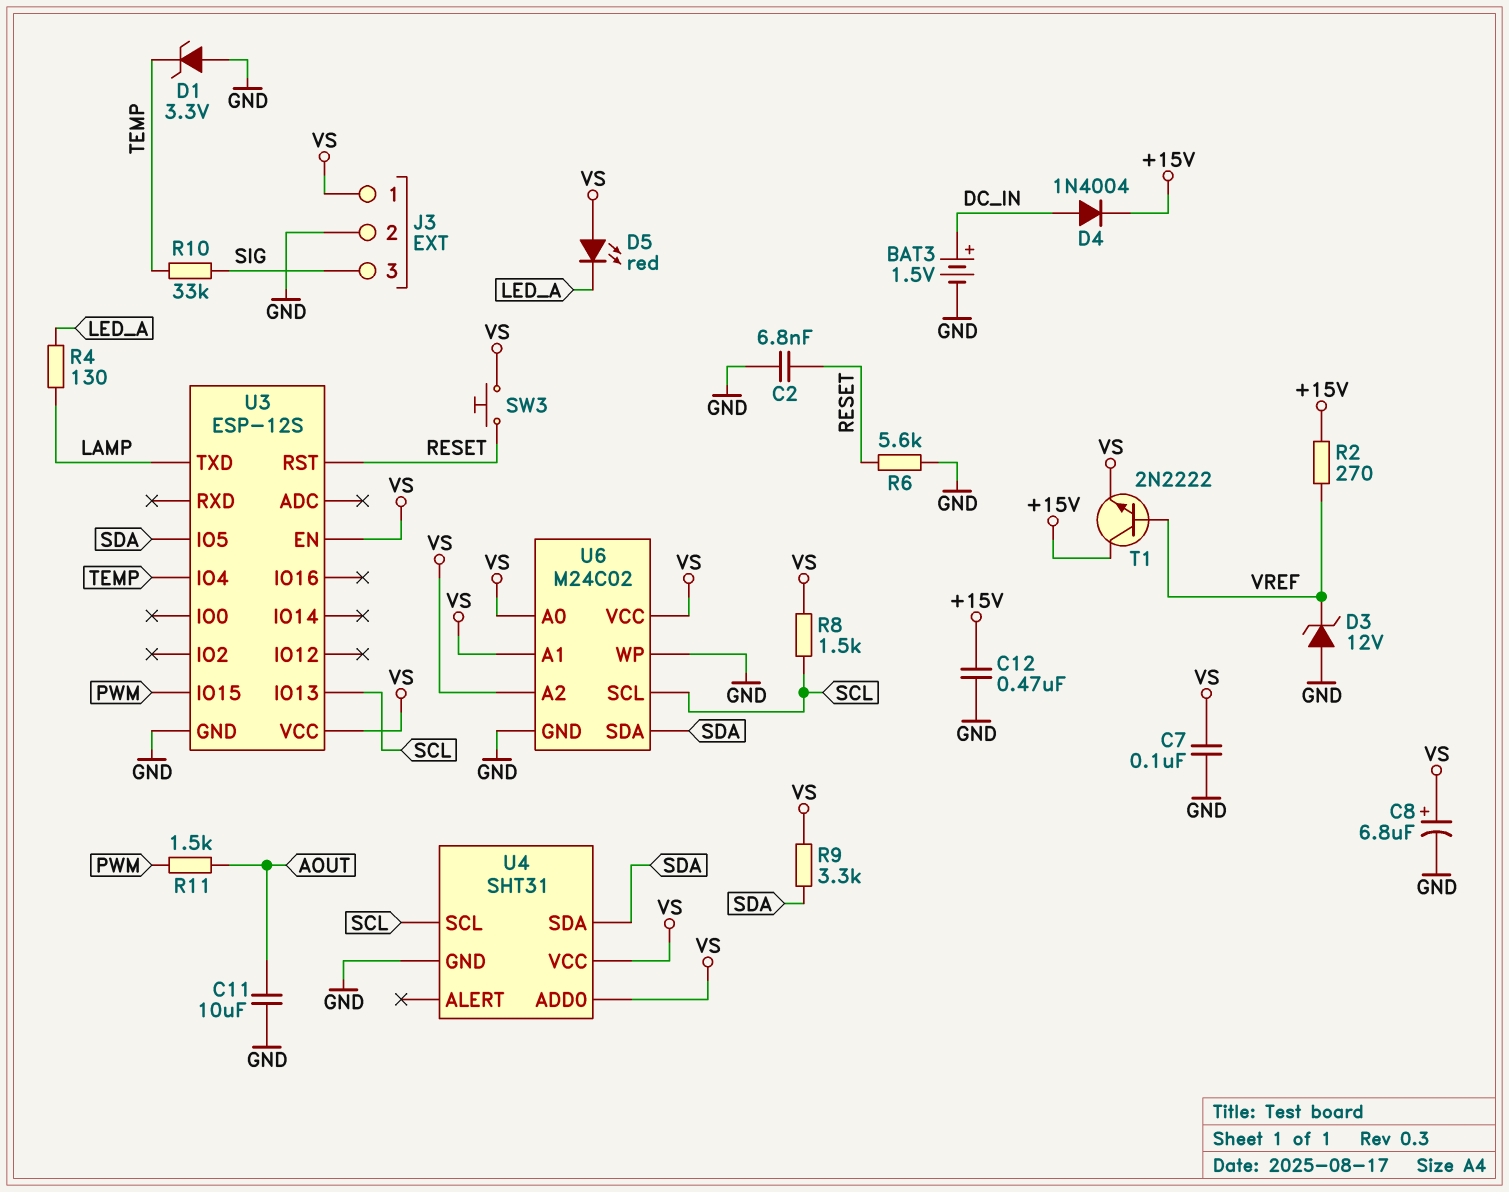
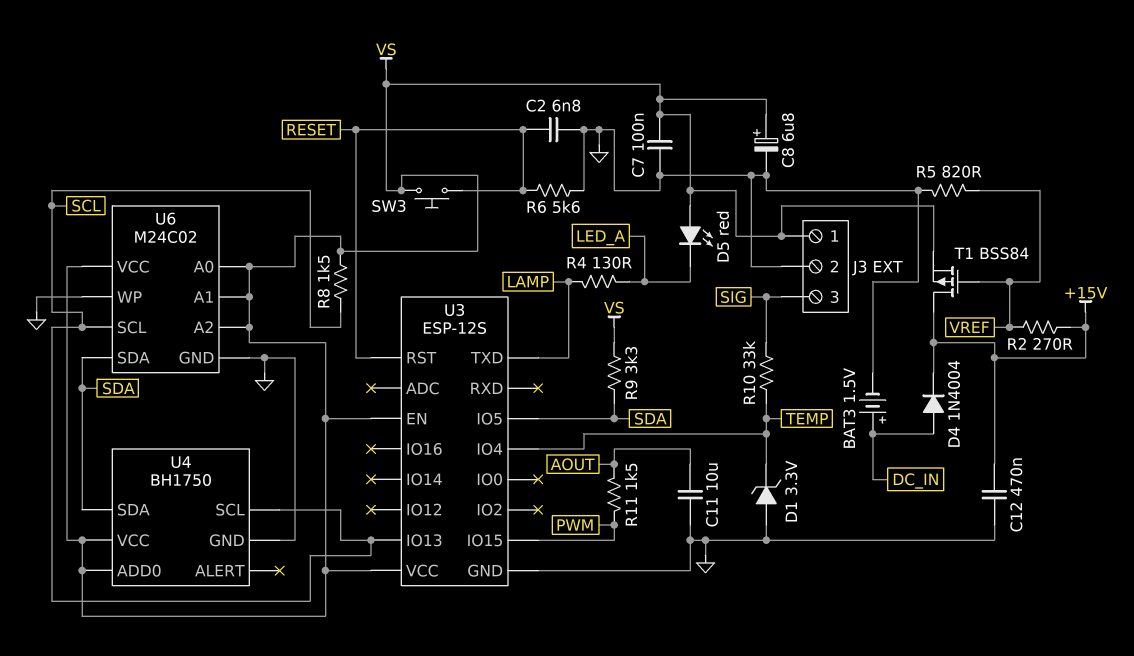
D3: zener 12V (A GND, K VREF) -> none
R5: none -> 820 (GND, VREF)
T1: NPN 2N2222 (B VREF, C +15V, E VS) -> PMOS BSS84 (G VREF, D +15V, S VS)
U4: SHT31 -> BH1750

